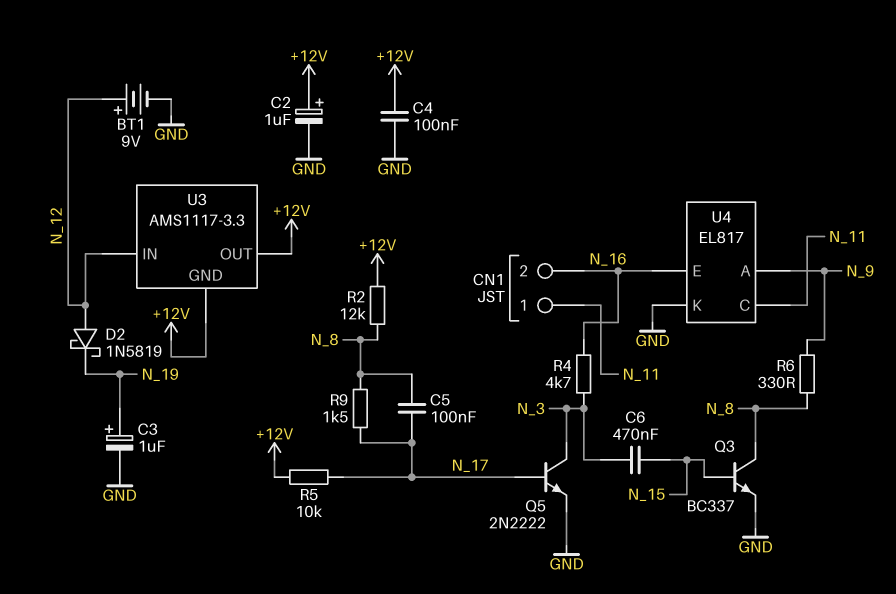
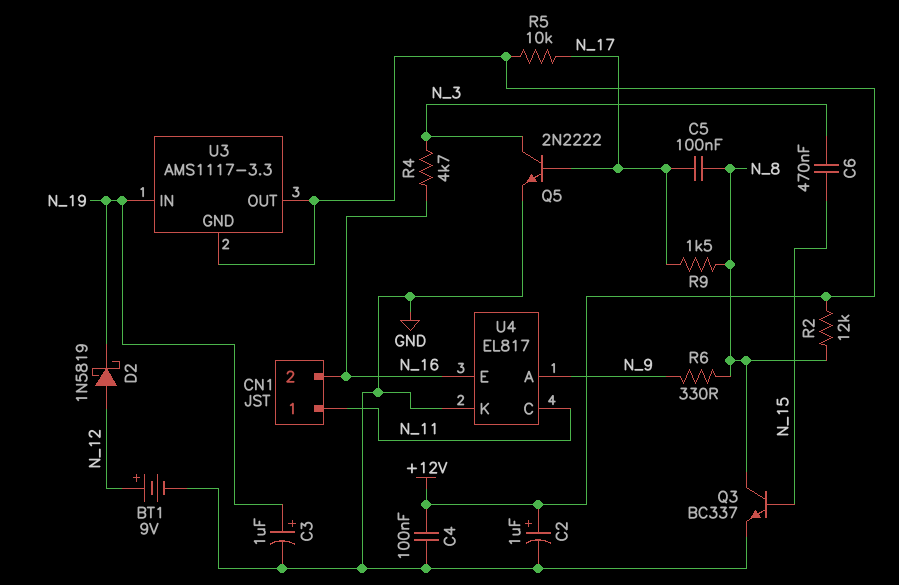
U3 pin IN: N_12 -> N_19

